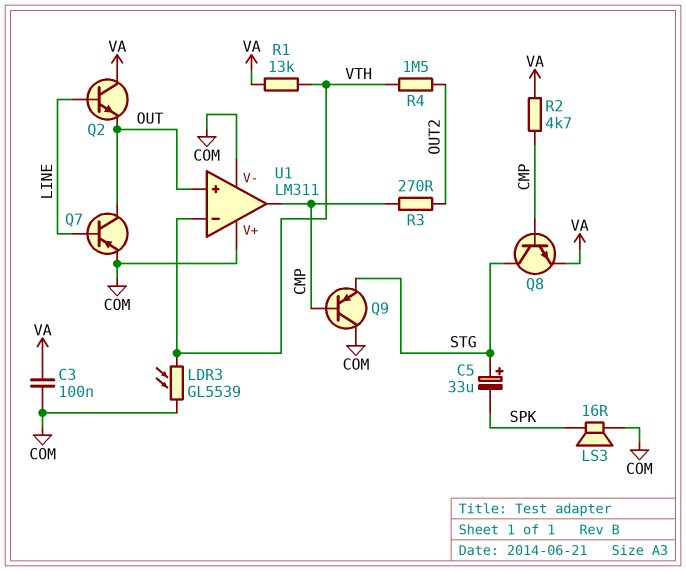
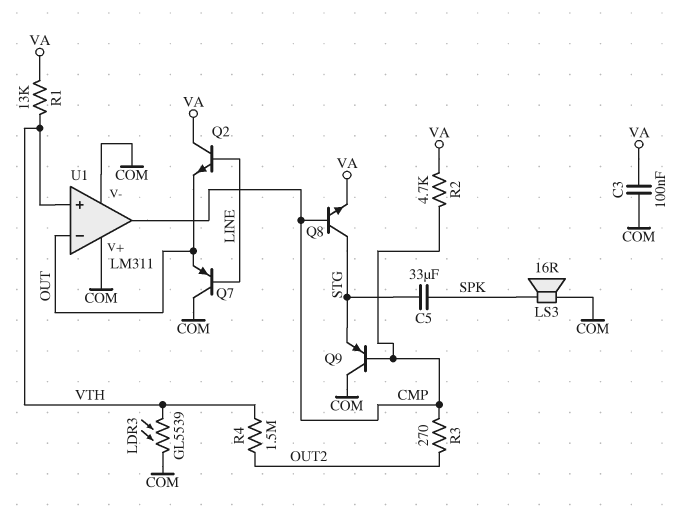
C5: 33uF (plus STG, minus SPK) -> 33uF (SPK, STG)
Q7: PNP (B LINE, C OUT, E COM) -> PNP (B LINE, C COM, E OUT)
U1 pin in+: OUT -> VTH
U1 pin in-: VTH -> OUT

